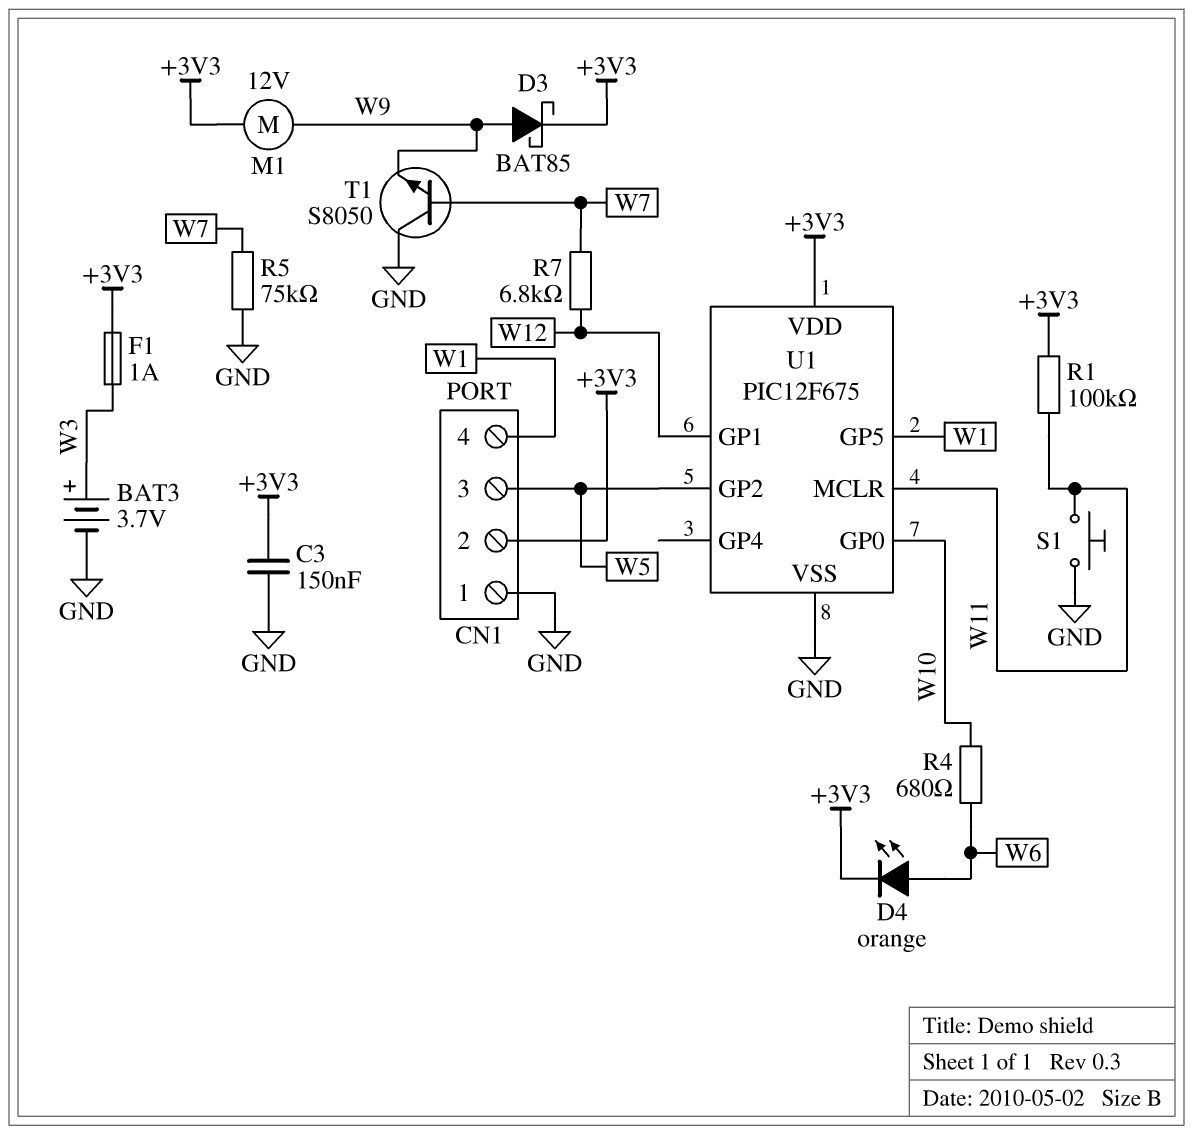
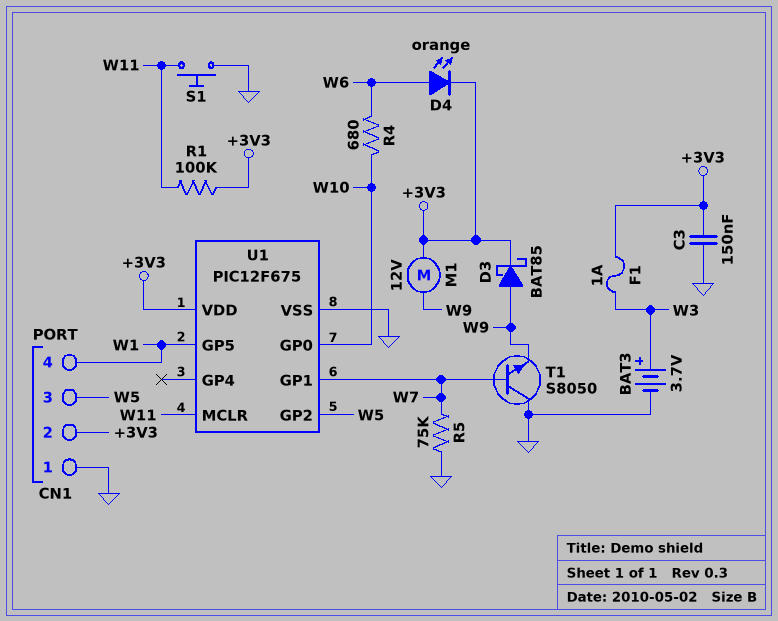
R7: 6.8k (W7, W12) -> none
U1 pin GP1: W12 -> W7

